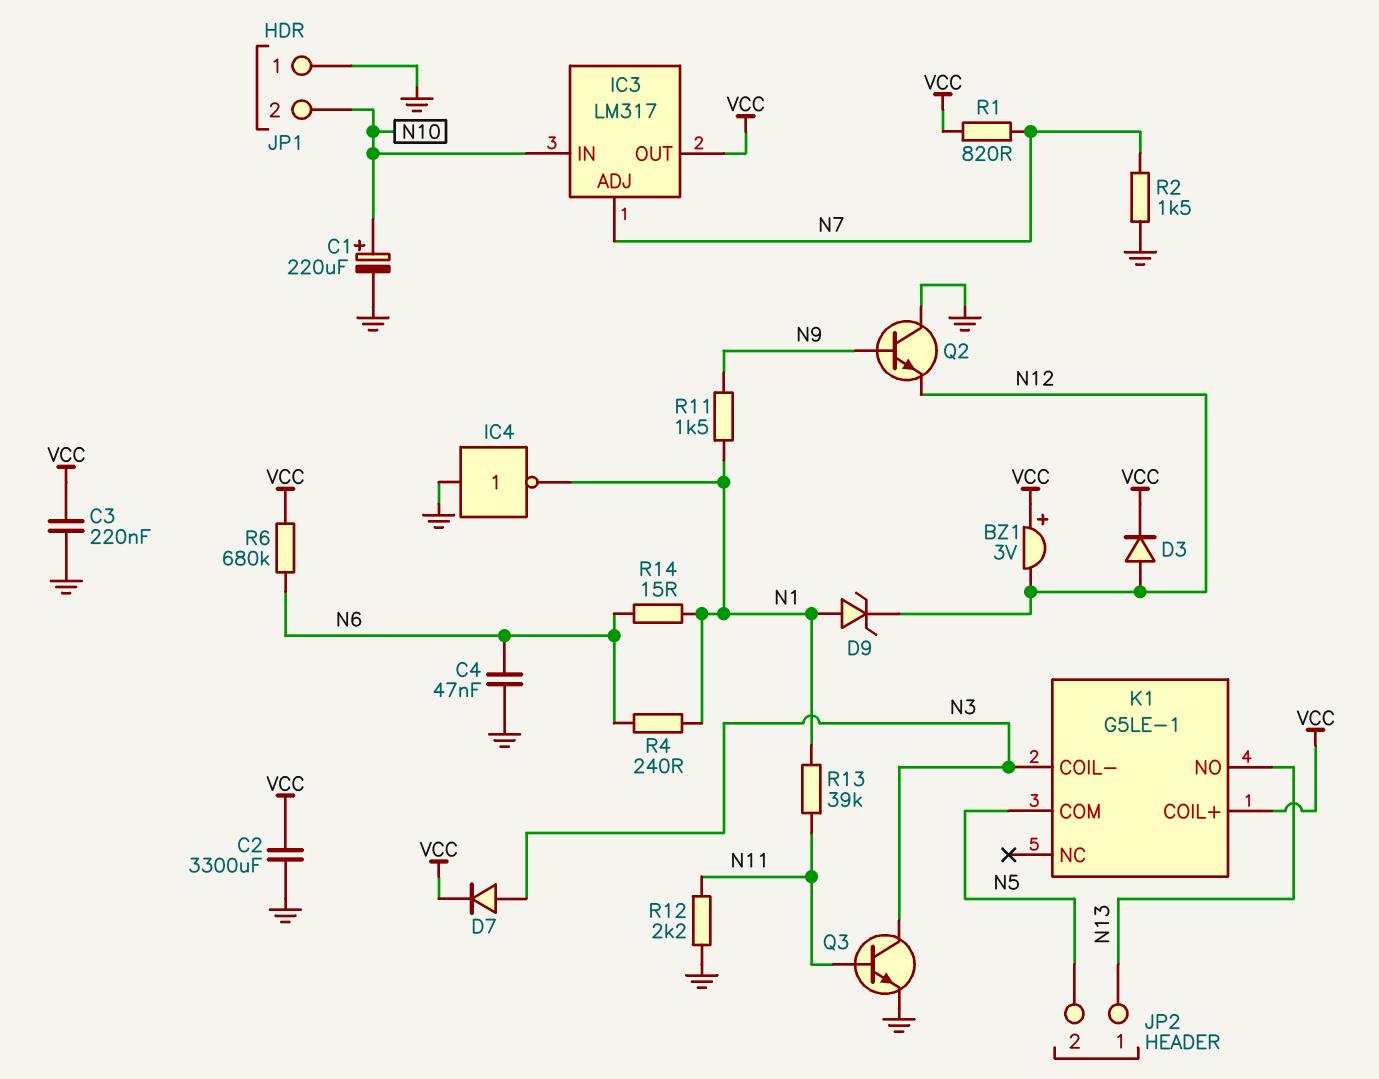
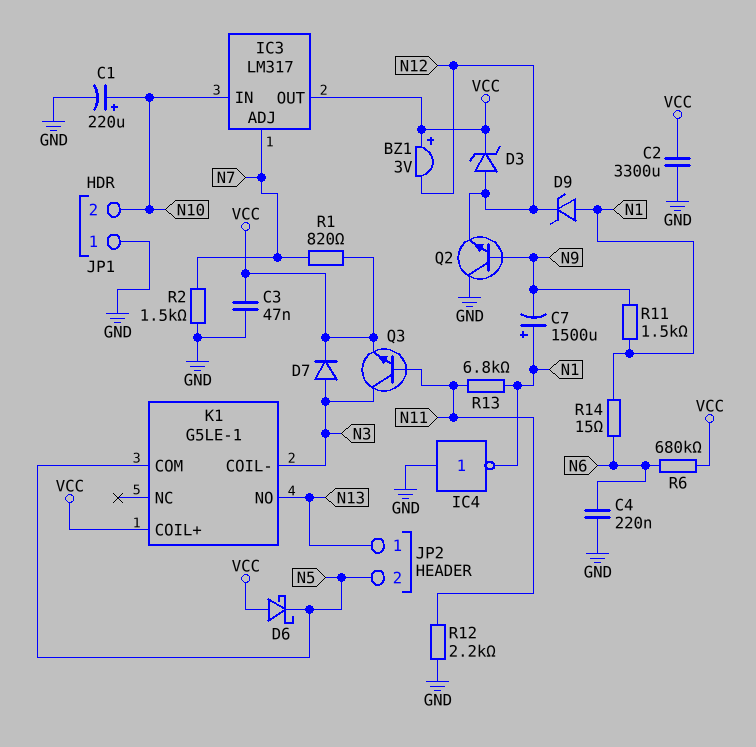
C3: 220nF (GND, VCC) -> 47nF (GND, VCC)
C4: 47nF (GND, N6) -> 220nF (GND, N6)
C7: none -> 1500uF (plus N1, minus N9)
D3: diode (A N12, K VCC) -> zener (A N12, K VCC)
D6: none -> schottky (A VCC, K N5)
Q3: NPN (B N11, C N3, E GND) -> NPN (B N11, C N3, E VCC)
R4: 240 (N1, N6) -> none
R13: 39k (N1, N11) -> 6.8k (N1, N11)

